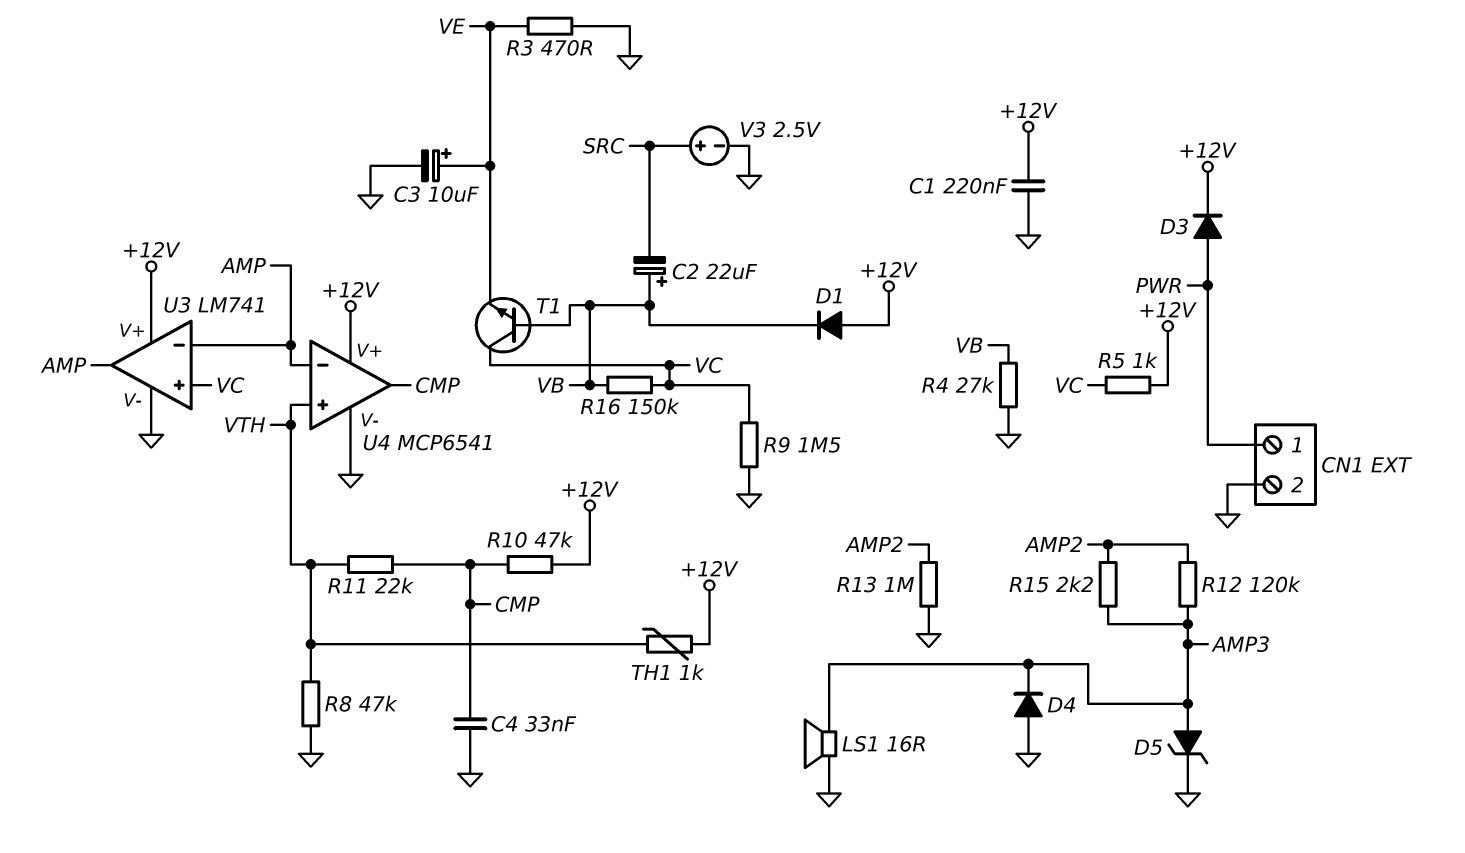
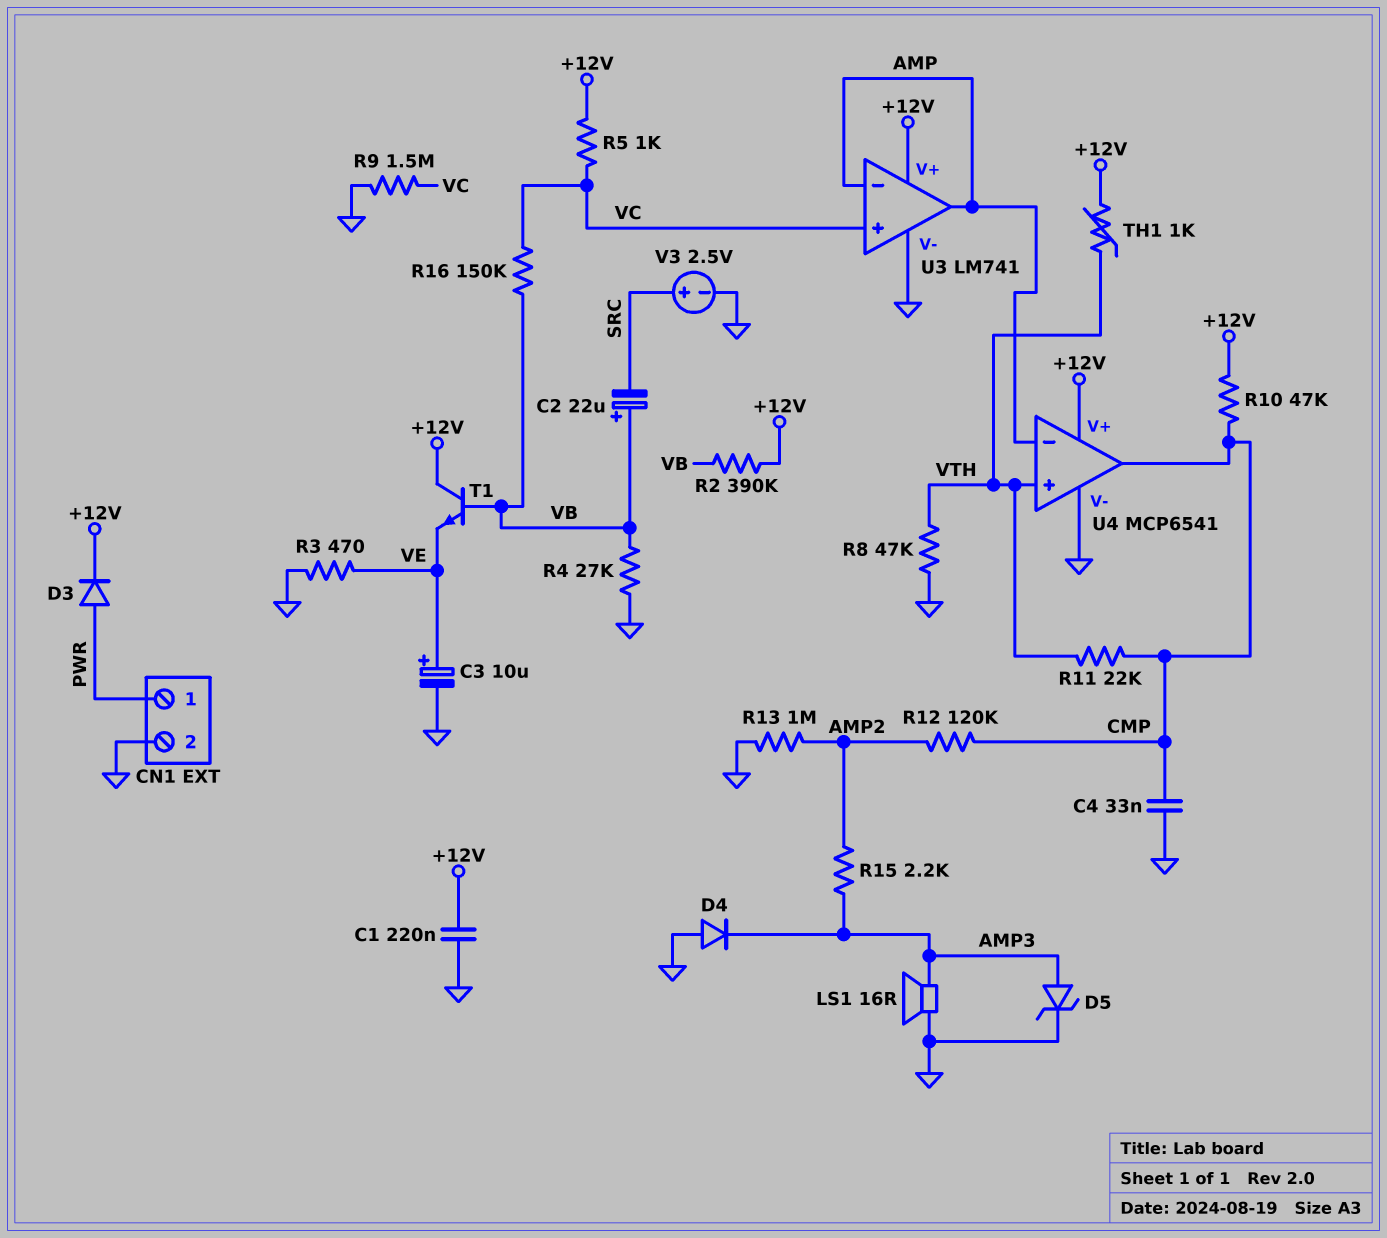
D1: diode (A +12V, K VB) -> none
R2: none -> 390k (+12V, VB)
R12: 120k (AMP2, AMP3) -> 120k (AMP2, CMP)
T1: NPN (B VB, C VC, E VE) -> NPN (B VB, C +12V, E VE)

